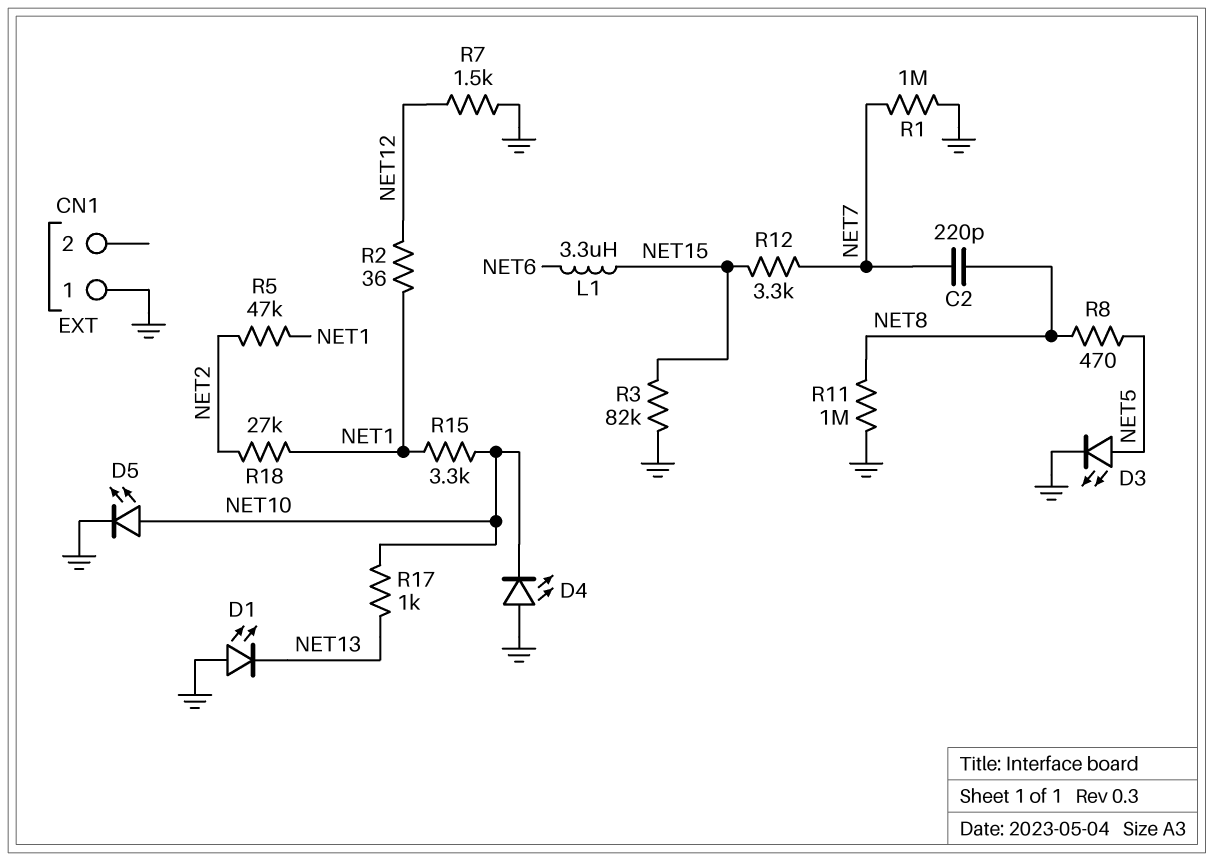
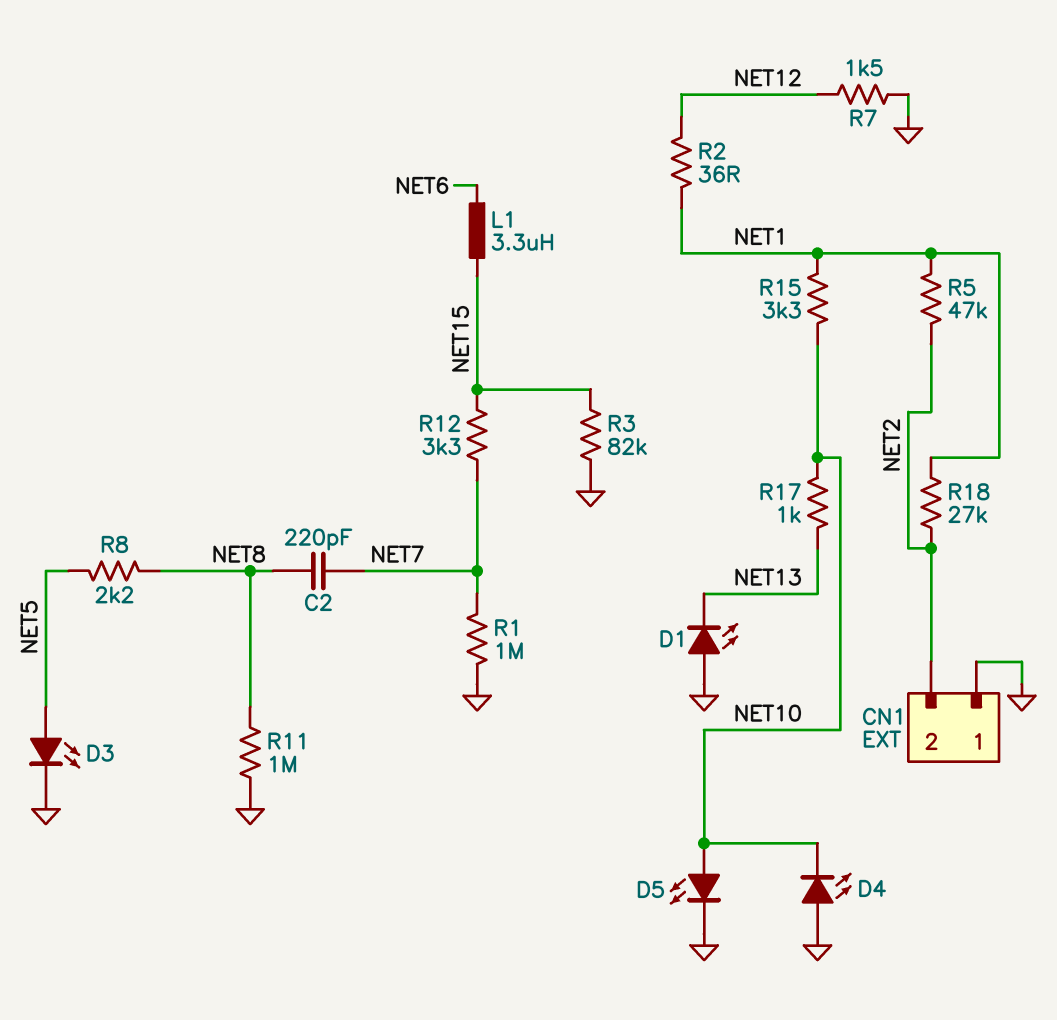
CN1 pin 2: none -> NET2
R8: 470 (NET5, NET8) -> 2.2k (NET5, NET8)

